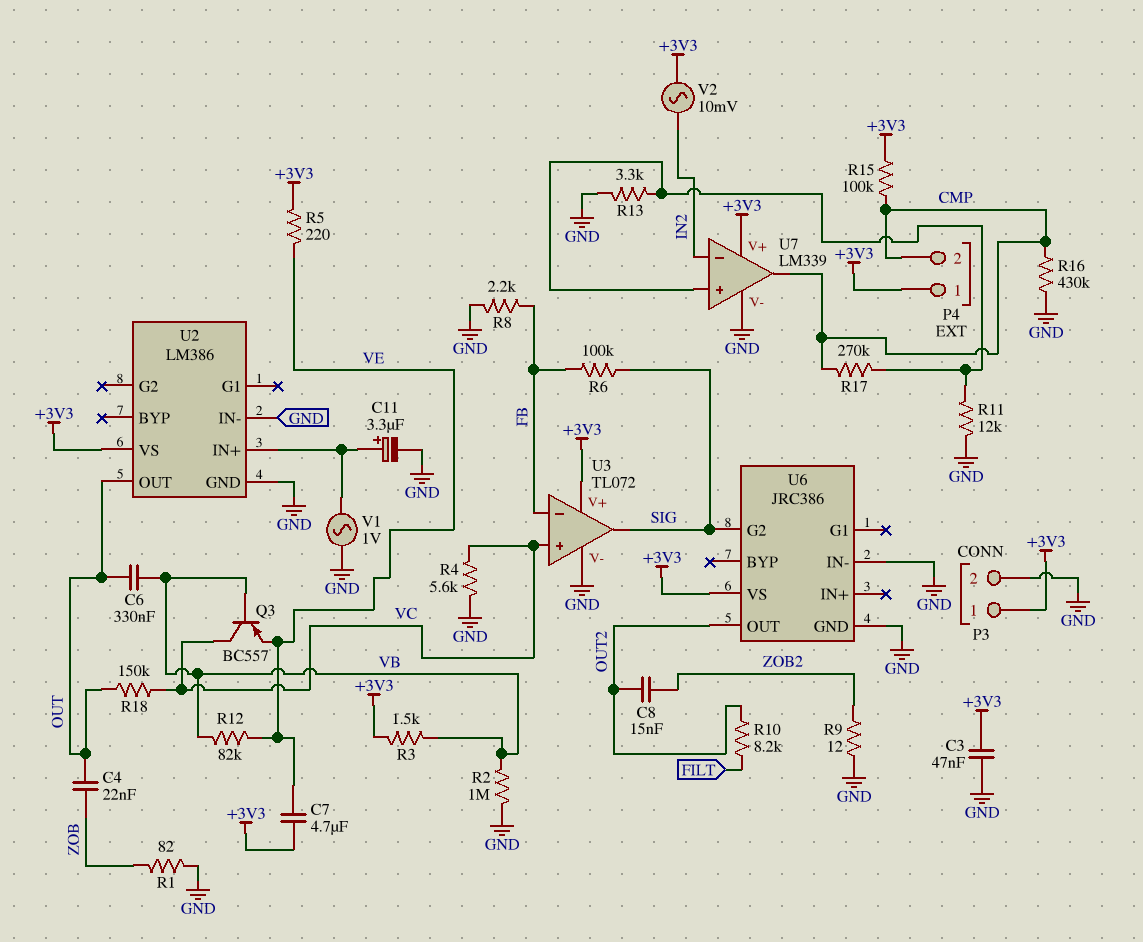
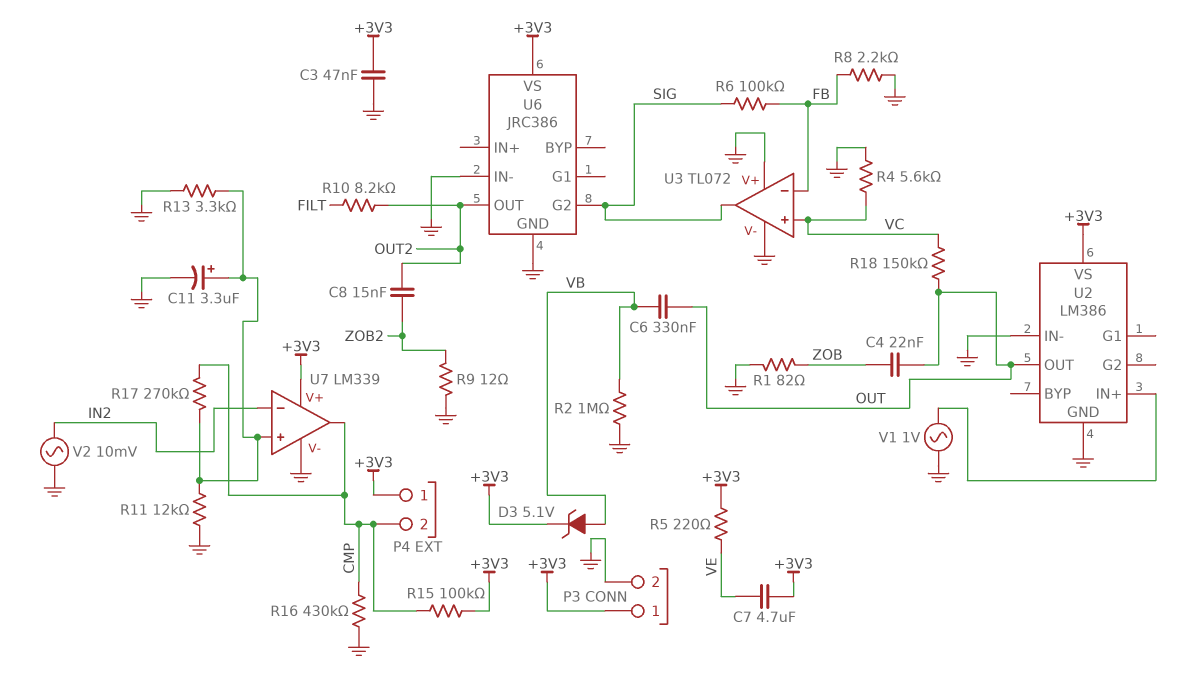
C11: 3.3uF (plus U2/IN+, minus GND) -> 3.3uF (plus U7/in+, minus GND)
D3: none -> zener 5.1V (A VB, K +3V3)
Q3: PNP BC557 (B VB, C VC, E VE) -> none
R3: 1.5k (+3V3, VB) -> none
R12: 82k (VB, VE) -> none
U3 pin V+: +3V3 -> GND
V2: AC 10mV (+3V3, IN2) -> AC 10mV (GND, IN2)

